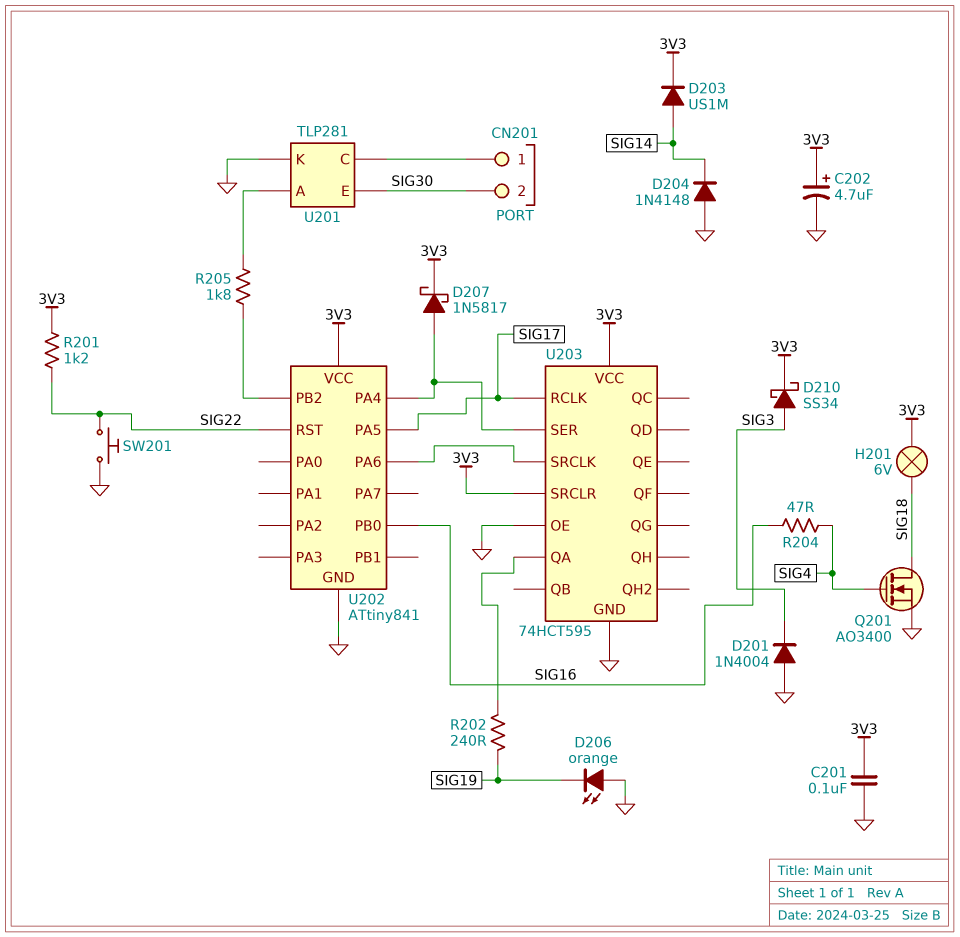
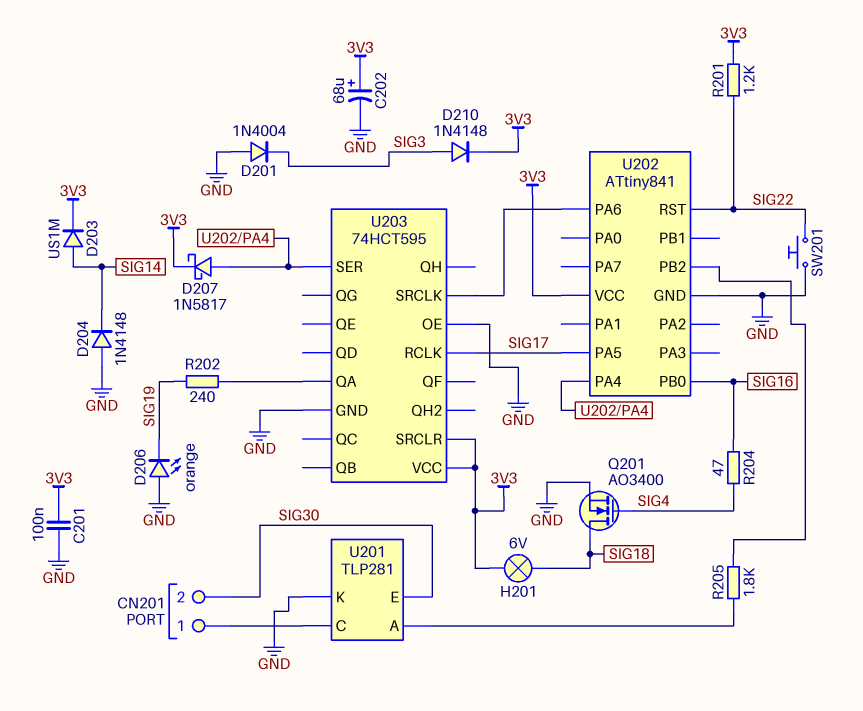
C202: 4.7uF (plus 3V3, minus GND) -> 68uF (plus 3V3, minus GND)
D210: schottky SS34 (A SIG3, K 3V3) -> diode 1N4148 (A SIG3, K 3V3)

